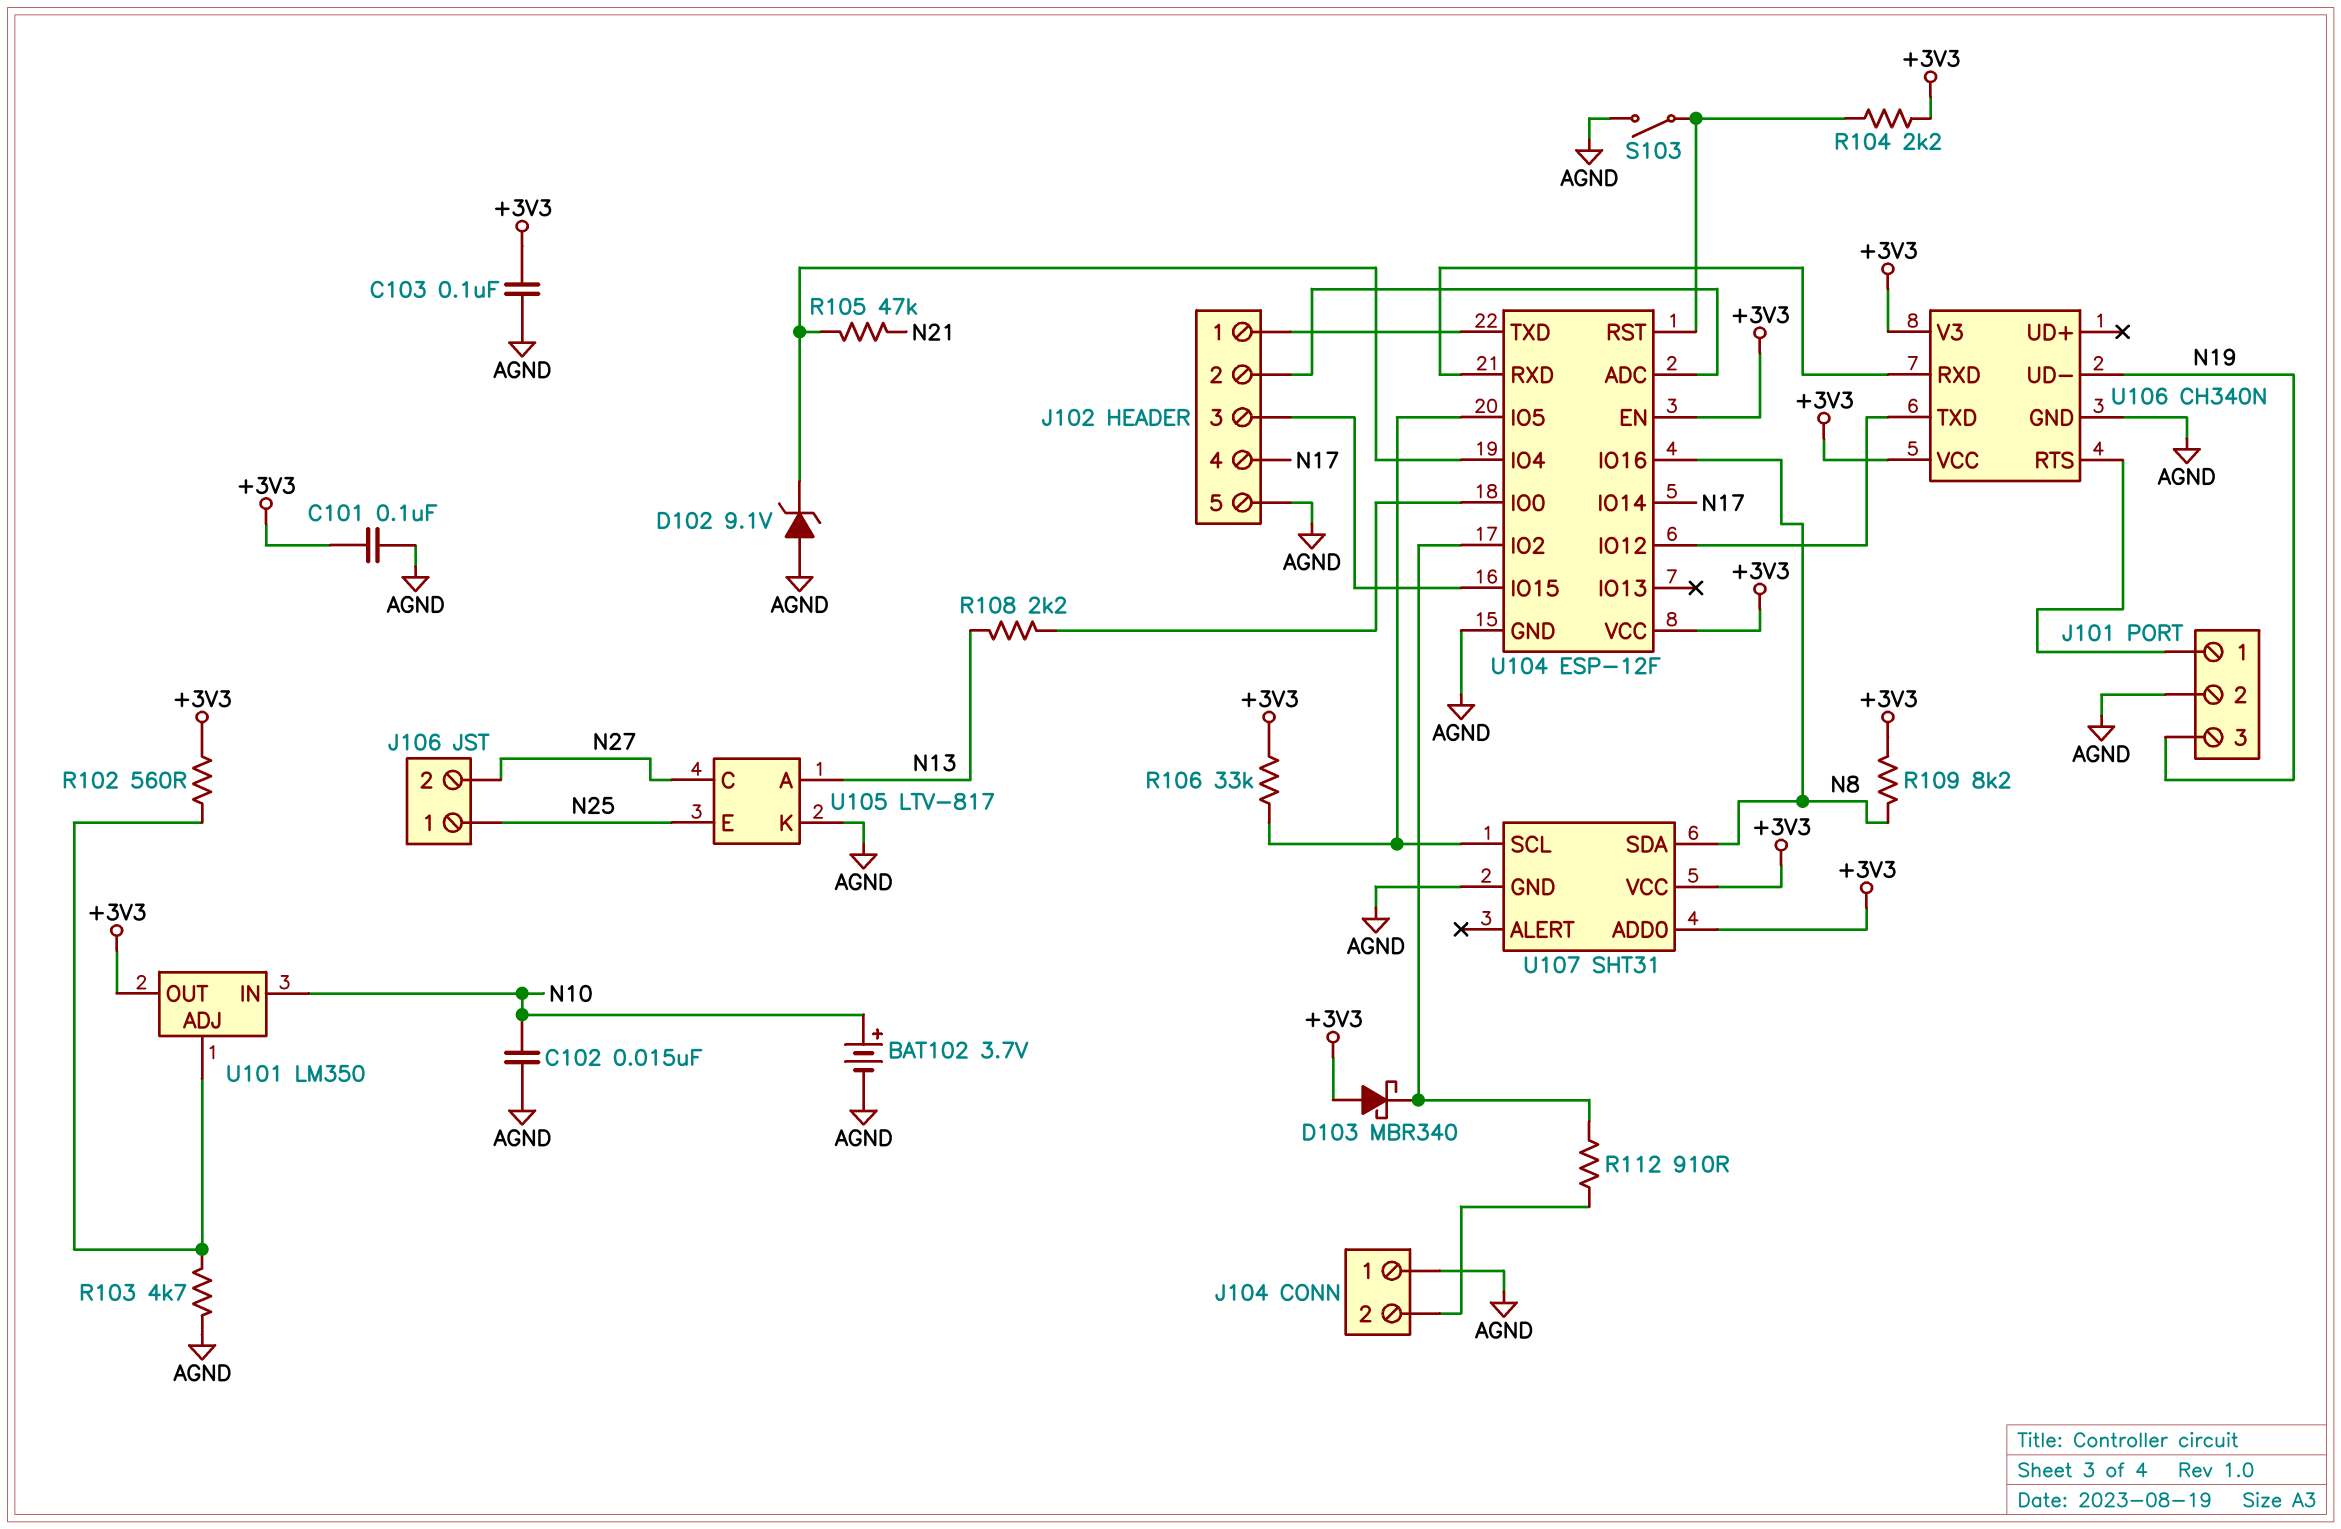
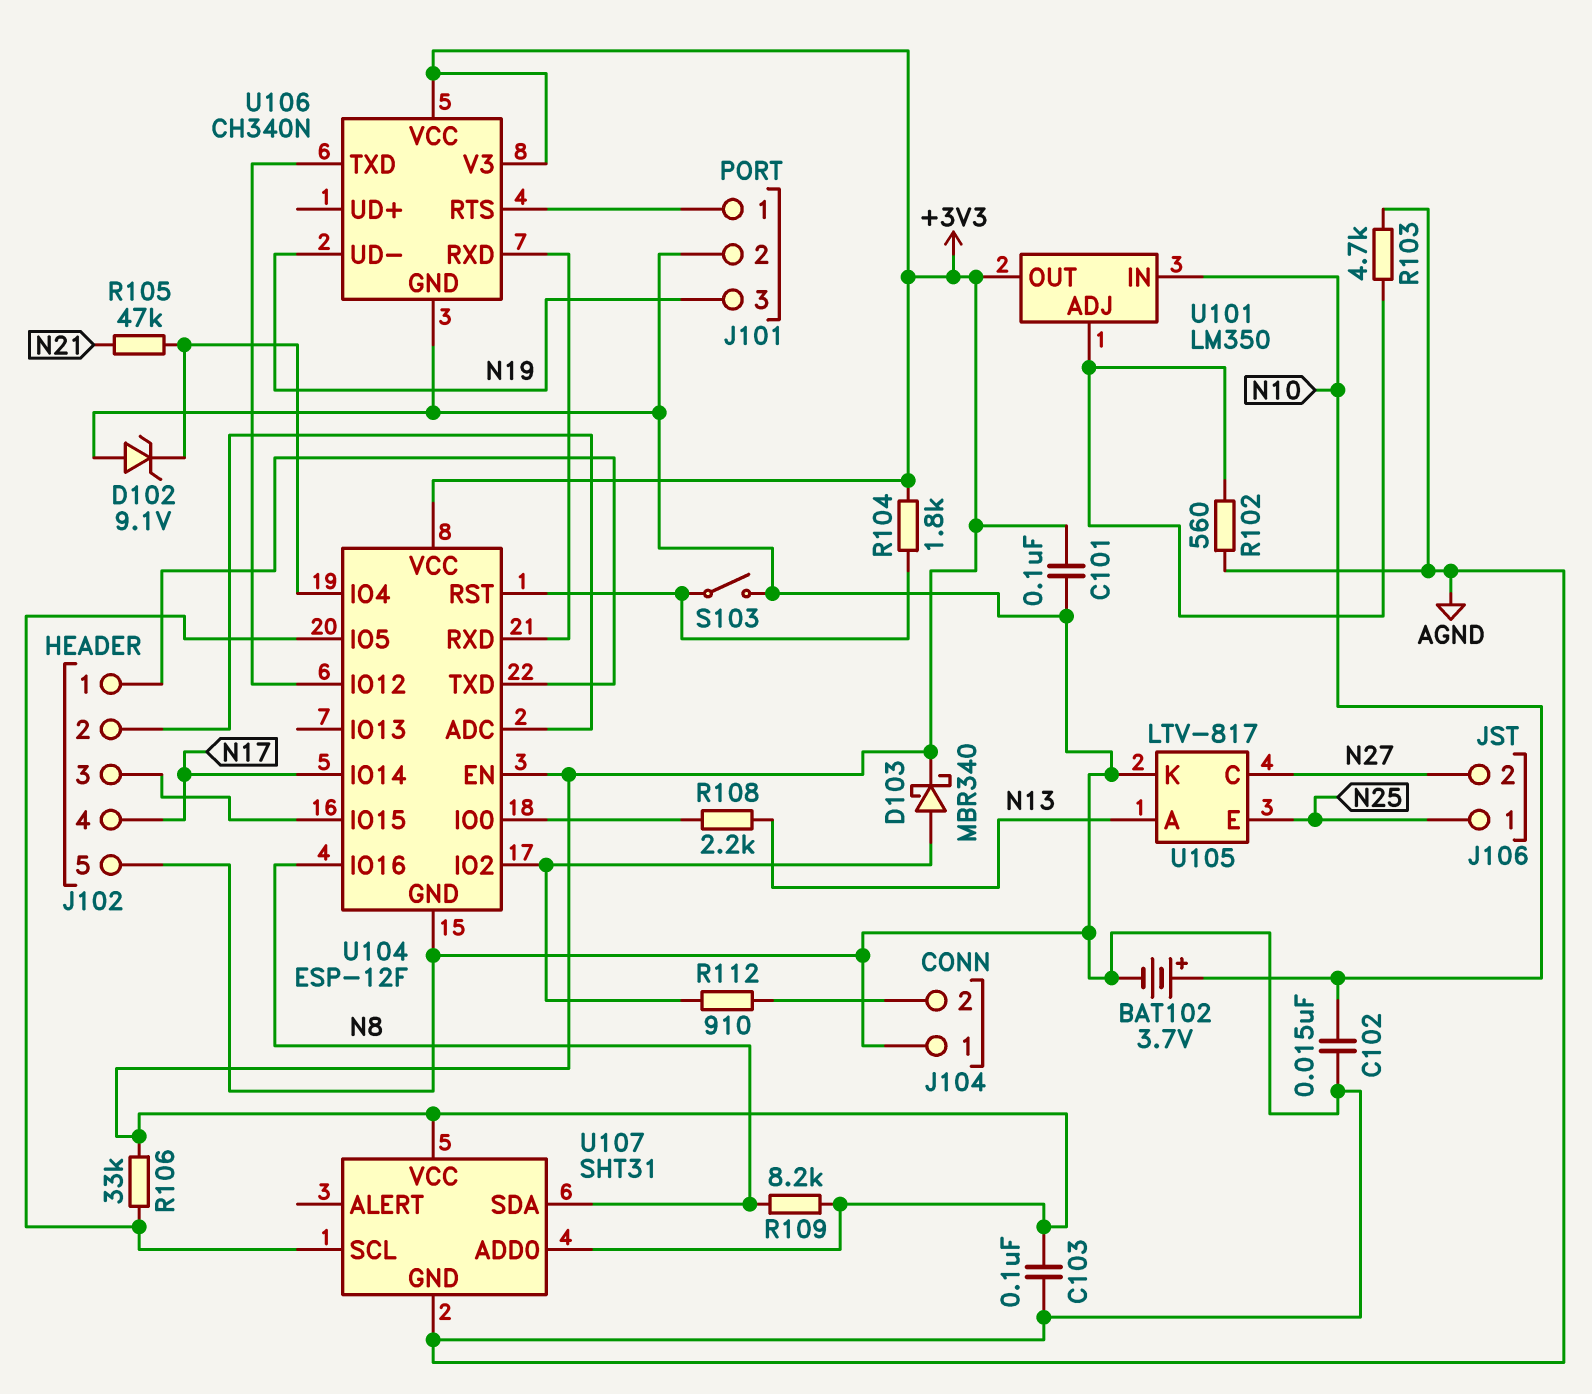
D103: schottky MBR340 (A +3V3, K U104/IO2) -> schottky MBR340 (A U104/IO2, K +3V3)
R102: 560 (+3V3, U101/ADJ) -> 560 (AGND, U101/ADJ)
R104: 2.2k (+3V3, U104/RST) -> 1.8k (+3V3, U104/RST)

